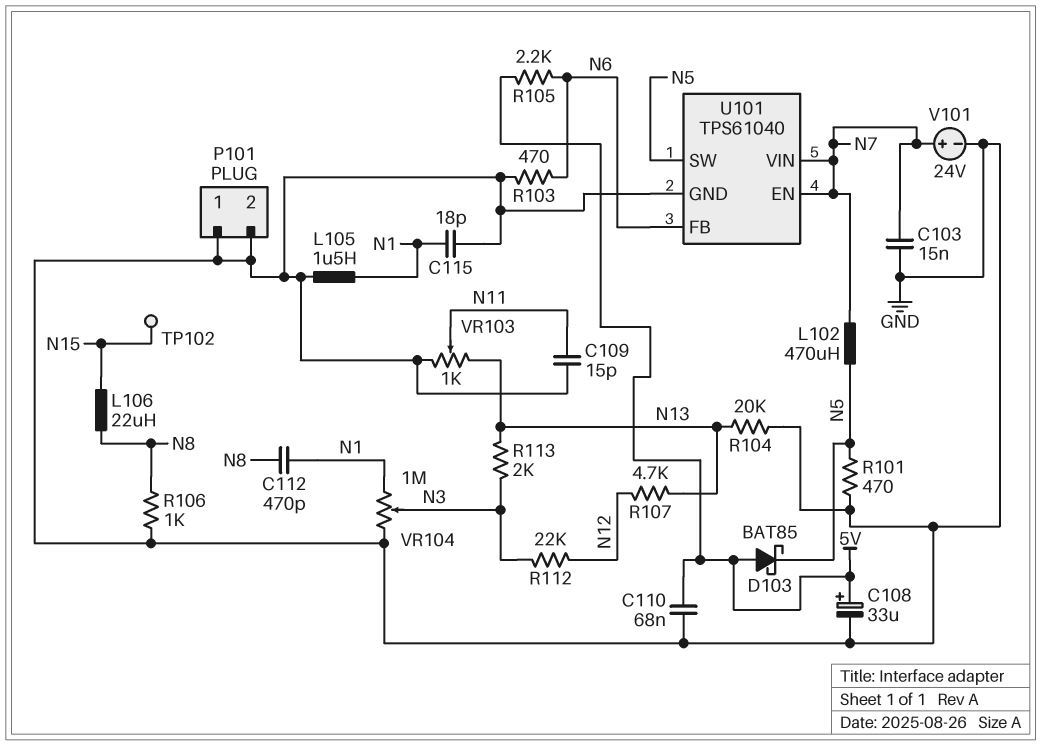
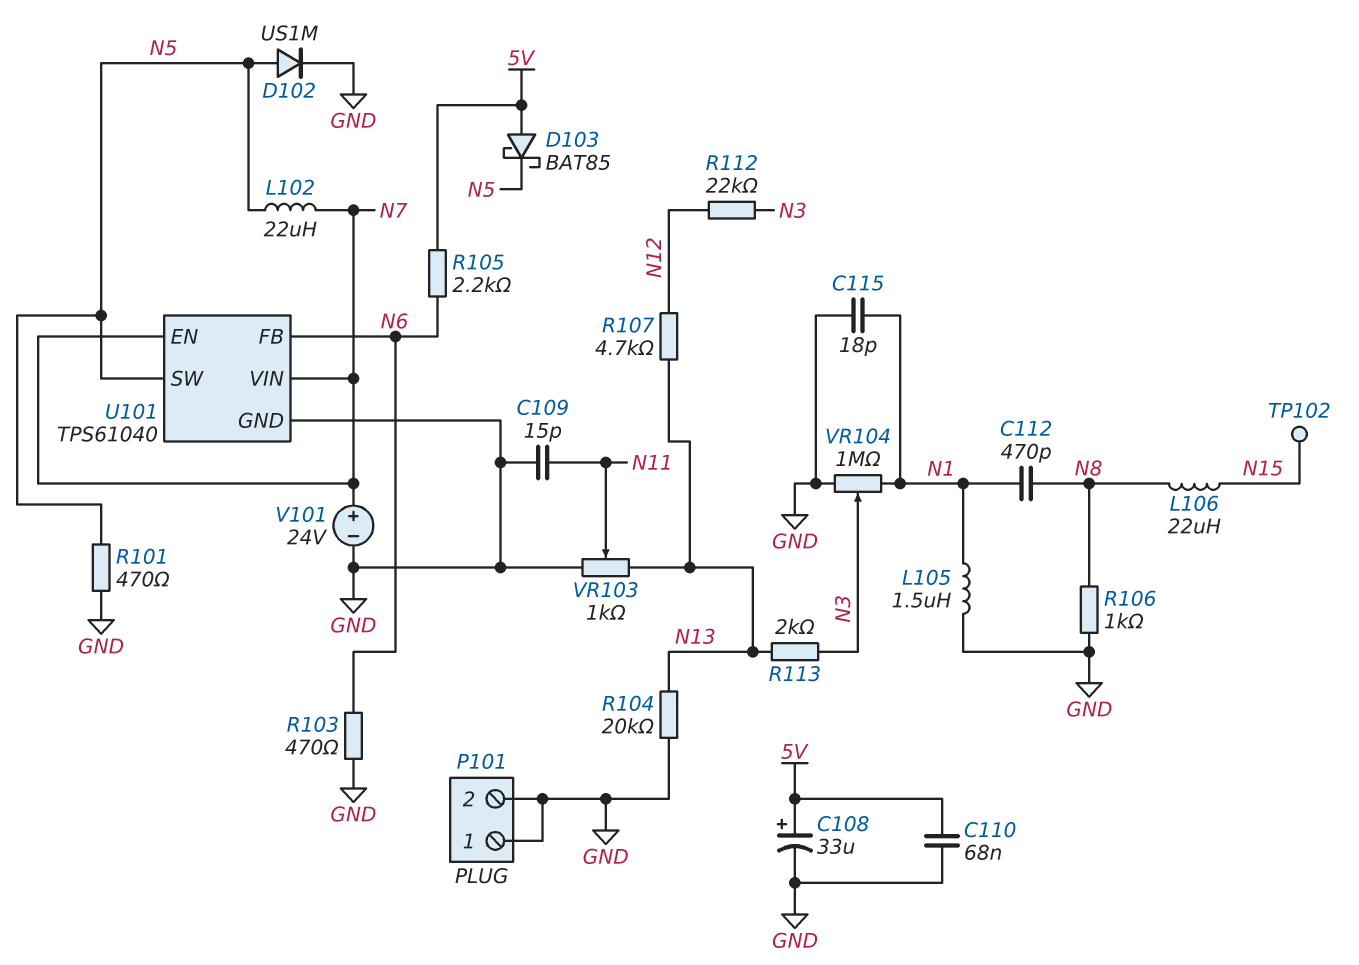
C103: 15nF (GND, N7) -> none
D102: none -> diode US1M (A N5, K GND)
L102: 470uH (N5, N7) -> 22uH (N5, N7)

